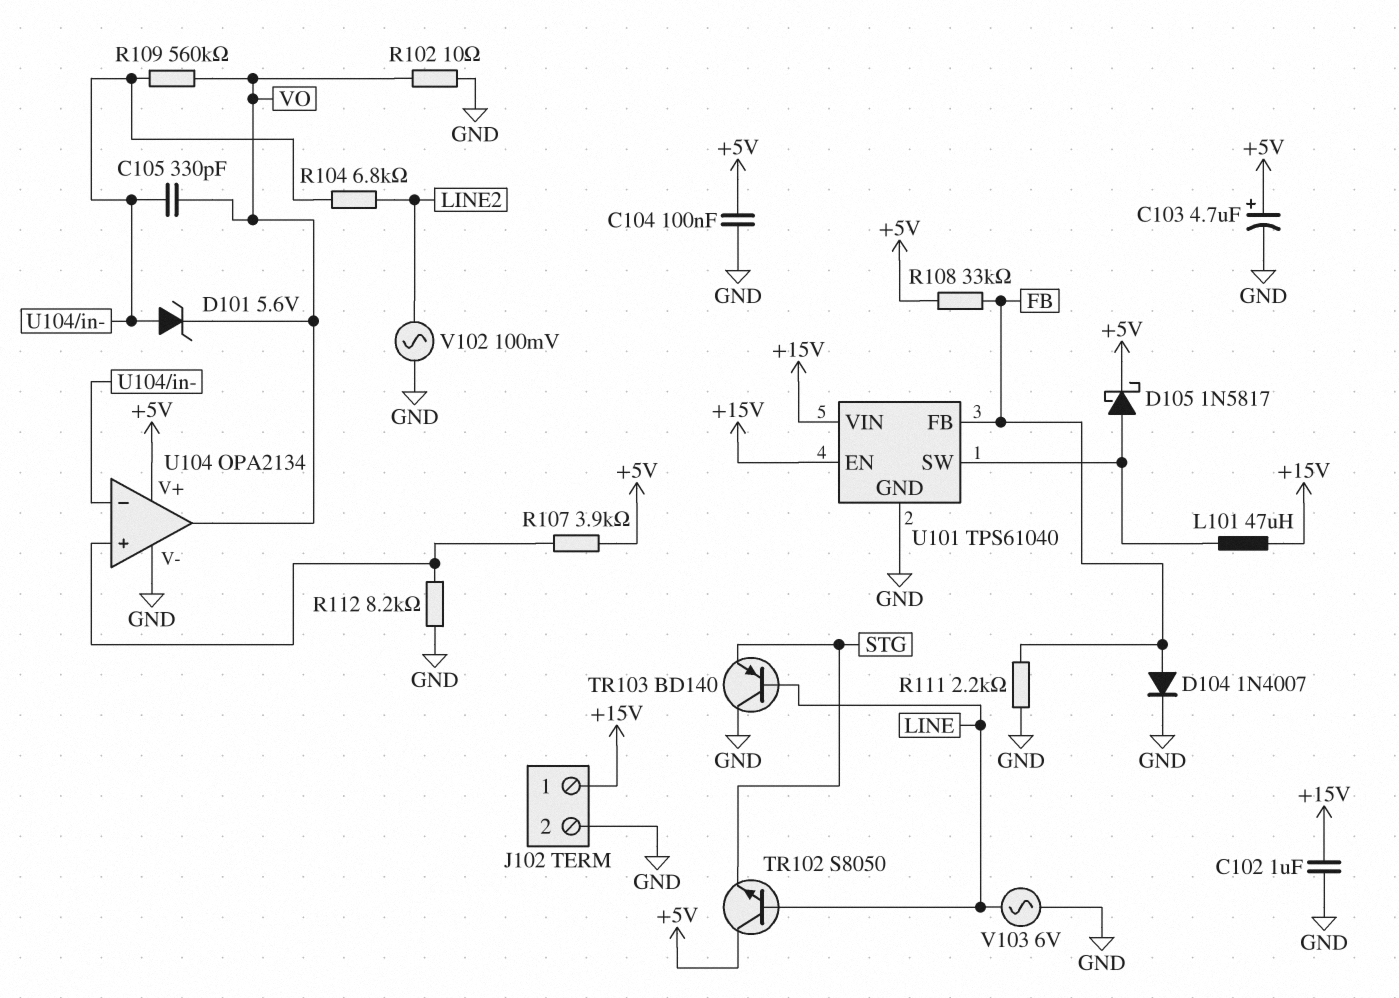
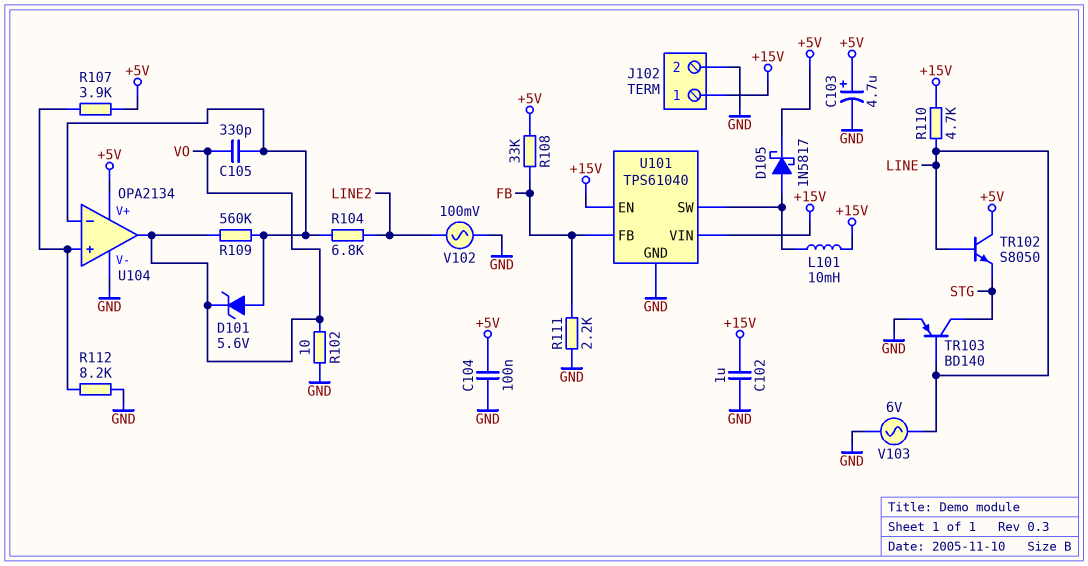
D104: diode 1N4007 (A FB, K GND) -> none
L101: 47uH (+15V, U101/SW) -> 10mH (+15V, U101/SW)
R110: none -> 4.7k (+15V, LINE)
TR103: PNP BD140 (B LINE, C GND, E STG) -> PNP BD140 (B LINE, C STG, E GND)

